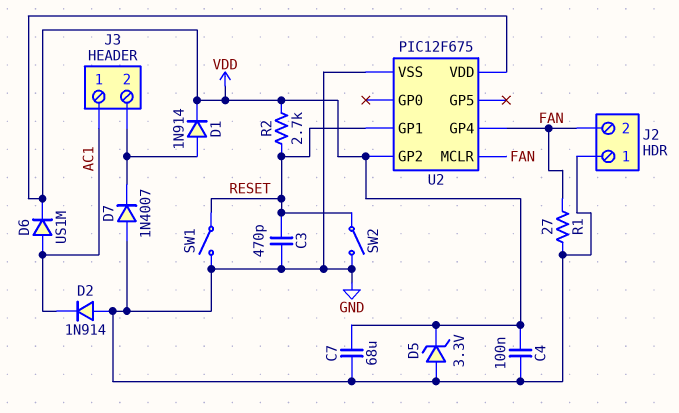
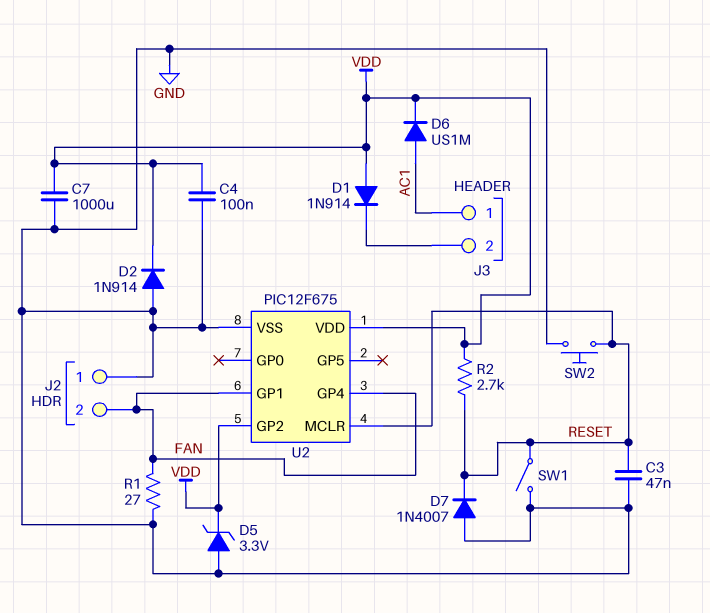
C3: 470pF (GND, RESET) -> 47nF (GND, RESET)
C7: 68uF (GND, VDD) -> 1000uF (GND, VDD)
D1: diode 1N914 (A J3/2, K VDD) -> diode 1N914 (A VDD, K J3/2)
D2: diode 1N914 (A GND, K AC1) -> diode 1N914 (A GND, K VDD)
D7: diode 1N4007 (A GND, K J3/2) -> diode 1N4007 (A GND, K RESET)
SW2: switch (GND, RESET) -> button (GND, RESET)
U2 pin GP1: RESET -> FAN
U2 pin MCLR: FAN -> RESET

